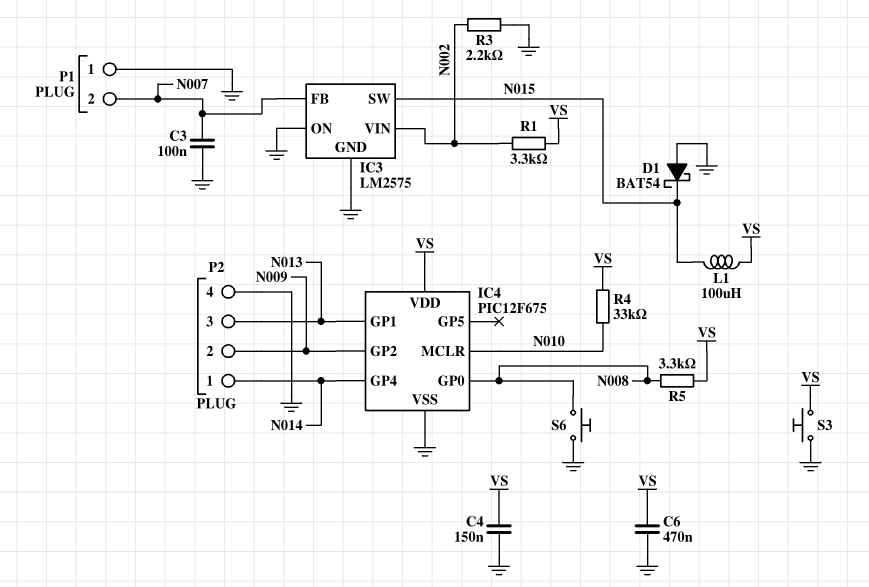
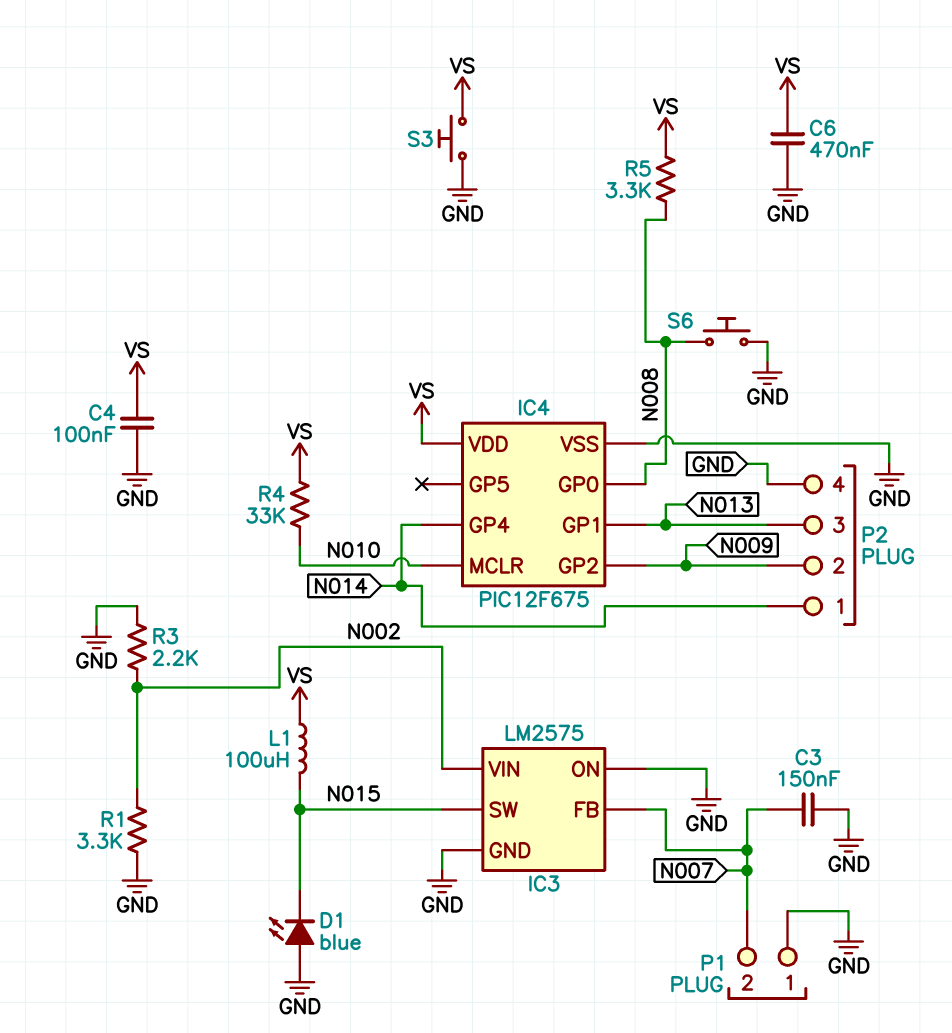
C3: 100nF (GND, N007) -> 150nF (GND, N007)
C4: 150nF (GND, VS) -> 100nF (GND, VS)
D1: schottky BAT54 (A GND, K N015) -> LED blue (A GND, K N015)
R1: 3.3k (N002, VS) -> 3.3k (GND, N002)

